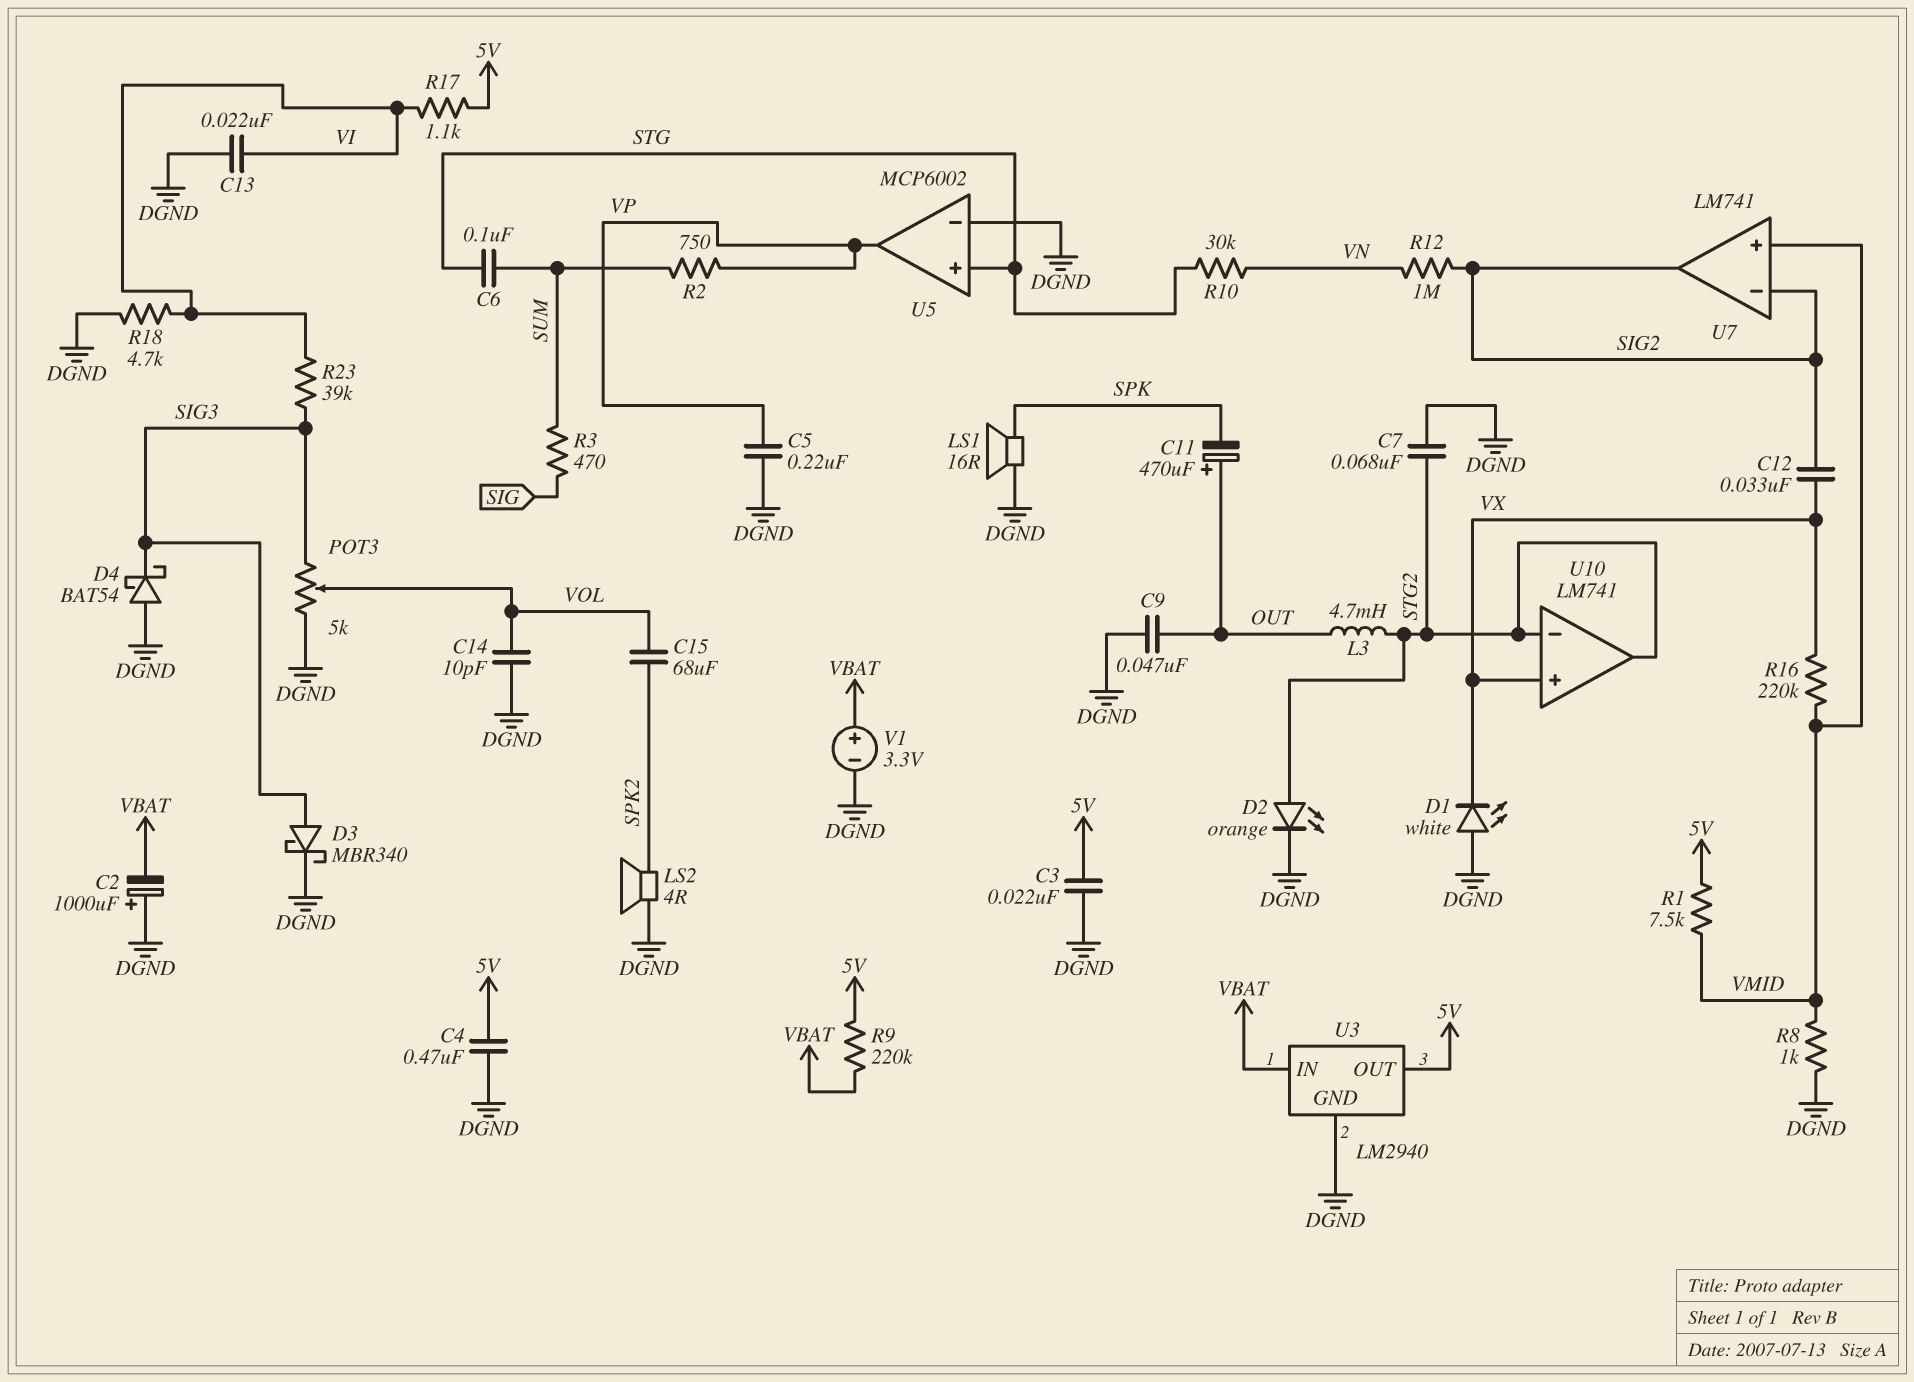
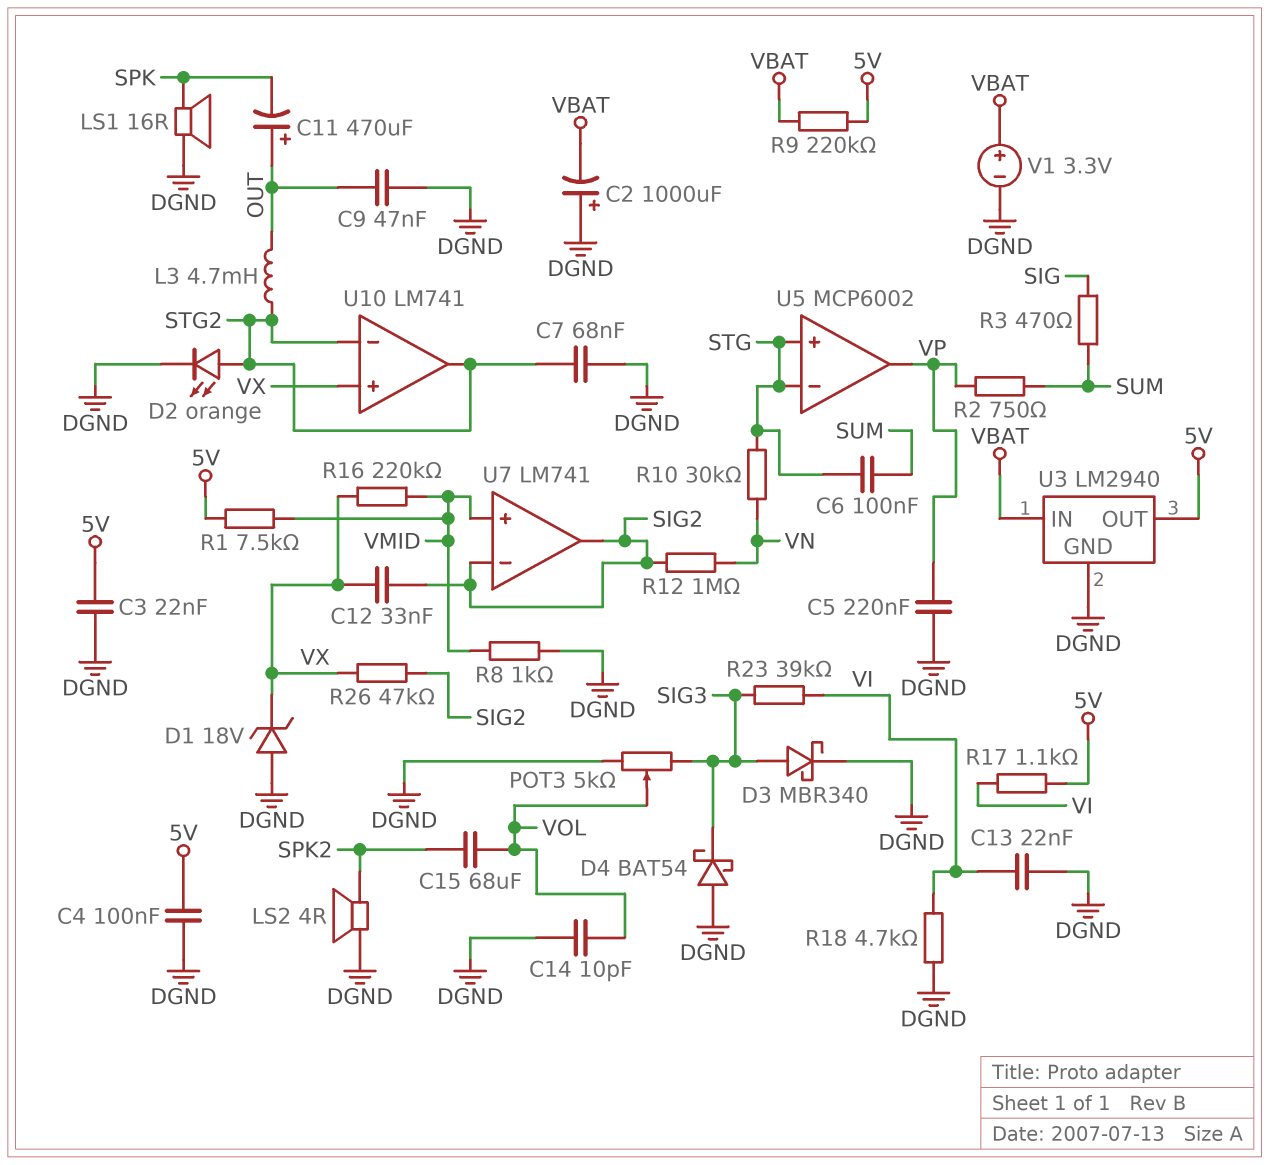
C4: 470nF (5V, DGND) -> 100nF (5V, DGND)
D1: LED white (A DGND, K VX) -> zener 18V (A DGND, K VX)
R26: none -> 47k (SIG2, VX)
U5 pin in-: DGND -> STG

